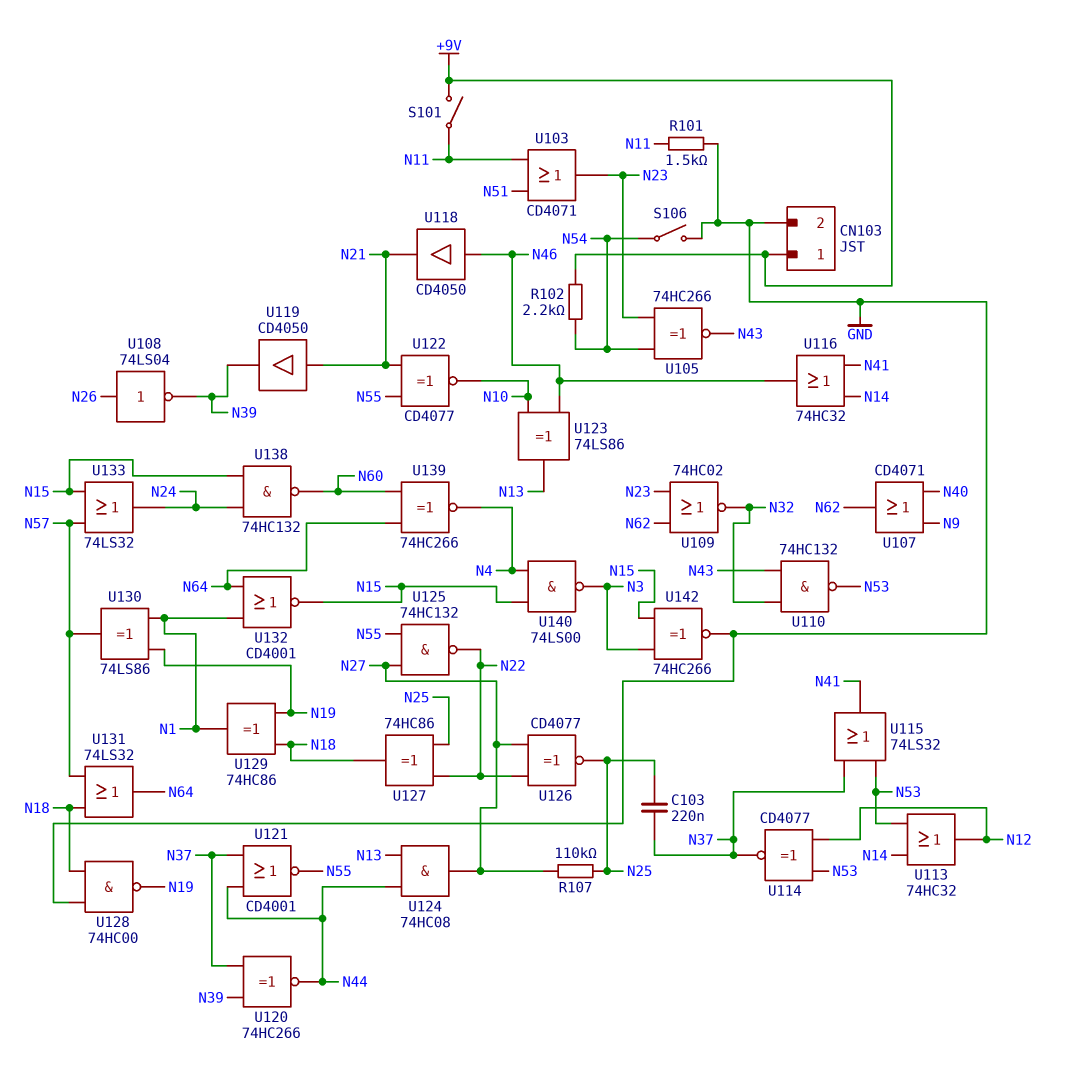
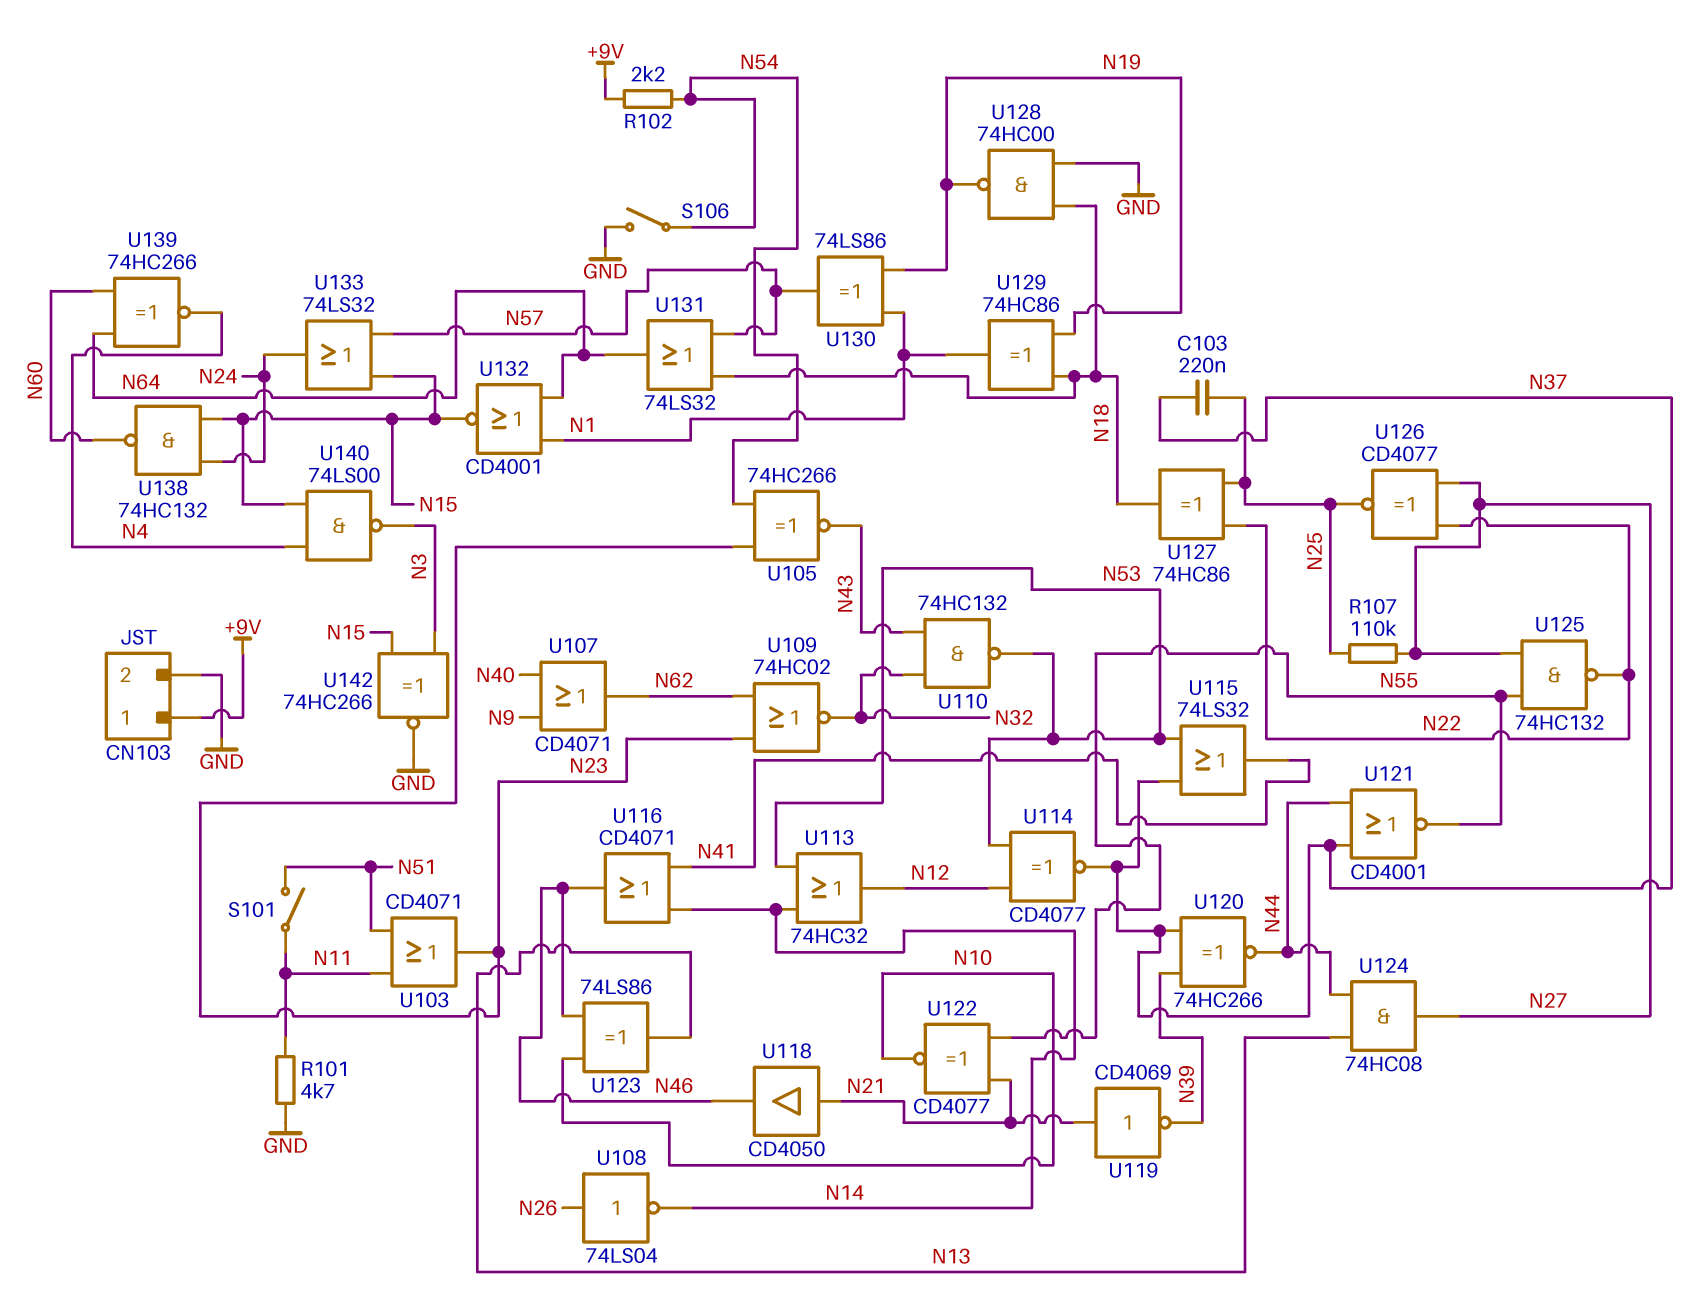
R101: 1.5k (GND, N11) -> 4.7k (GND, N11)
S101: switch (+9V, N11) -> switch (N11, N51)
U108: NOT 74LS04 (in N26, out N39) -> NOT 74LS04 (in N26, out N14)
U116: OR 74HC32 (in N14, in N41, out N46) -> OR CD4071 (in N14, in N41, out N46)
U118: buffer CD4050 (in N46, out N21) -> buffer CD4050 (in N21, out N46)
U119: buffer CD4050 (in N21, out N39) -> NOT CD4069 (in N21, out N39)

